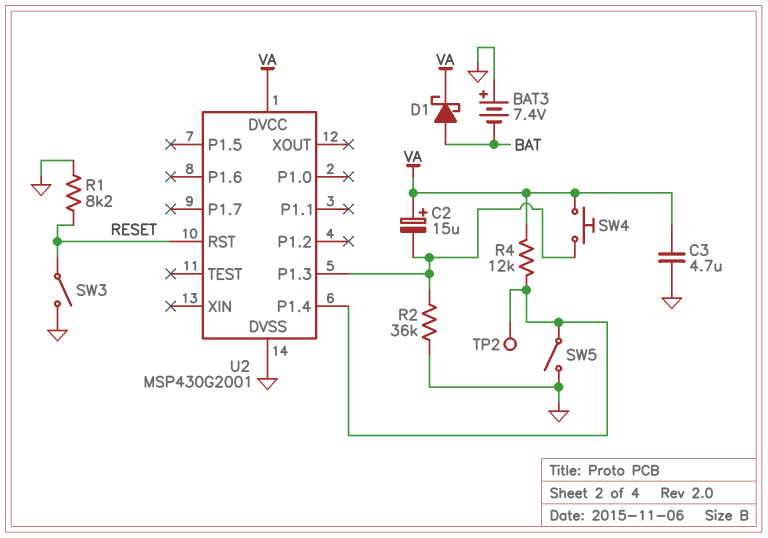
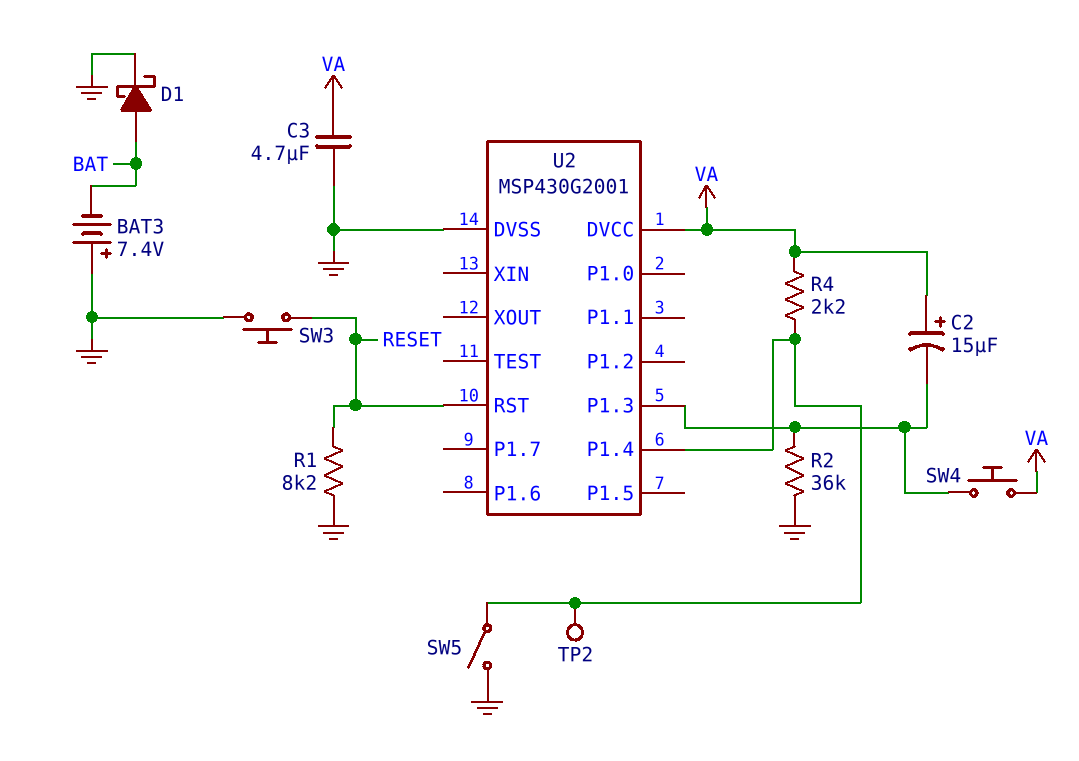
D1: schottky (A BAT, K VA) -> schottky (A BAT, K GND)
R4: 12k (U2/P1.4, VA) -> 2.2k (U2/P1.4, VA)
SW3: switch (GND, RESET) -> button (GND, RESET)

